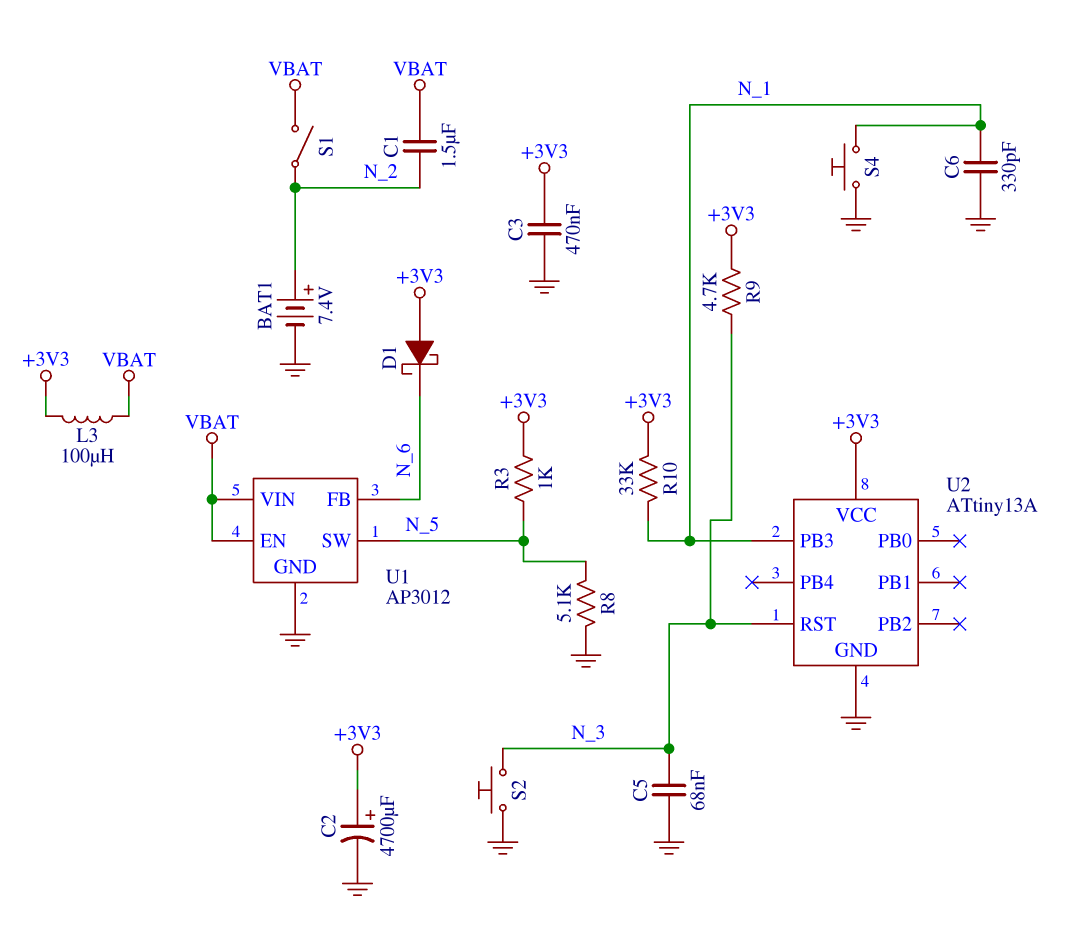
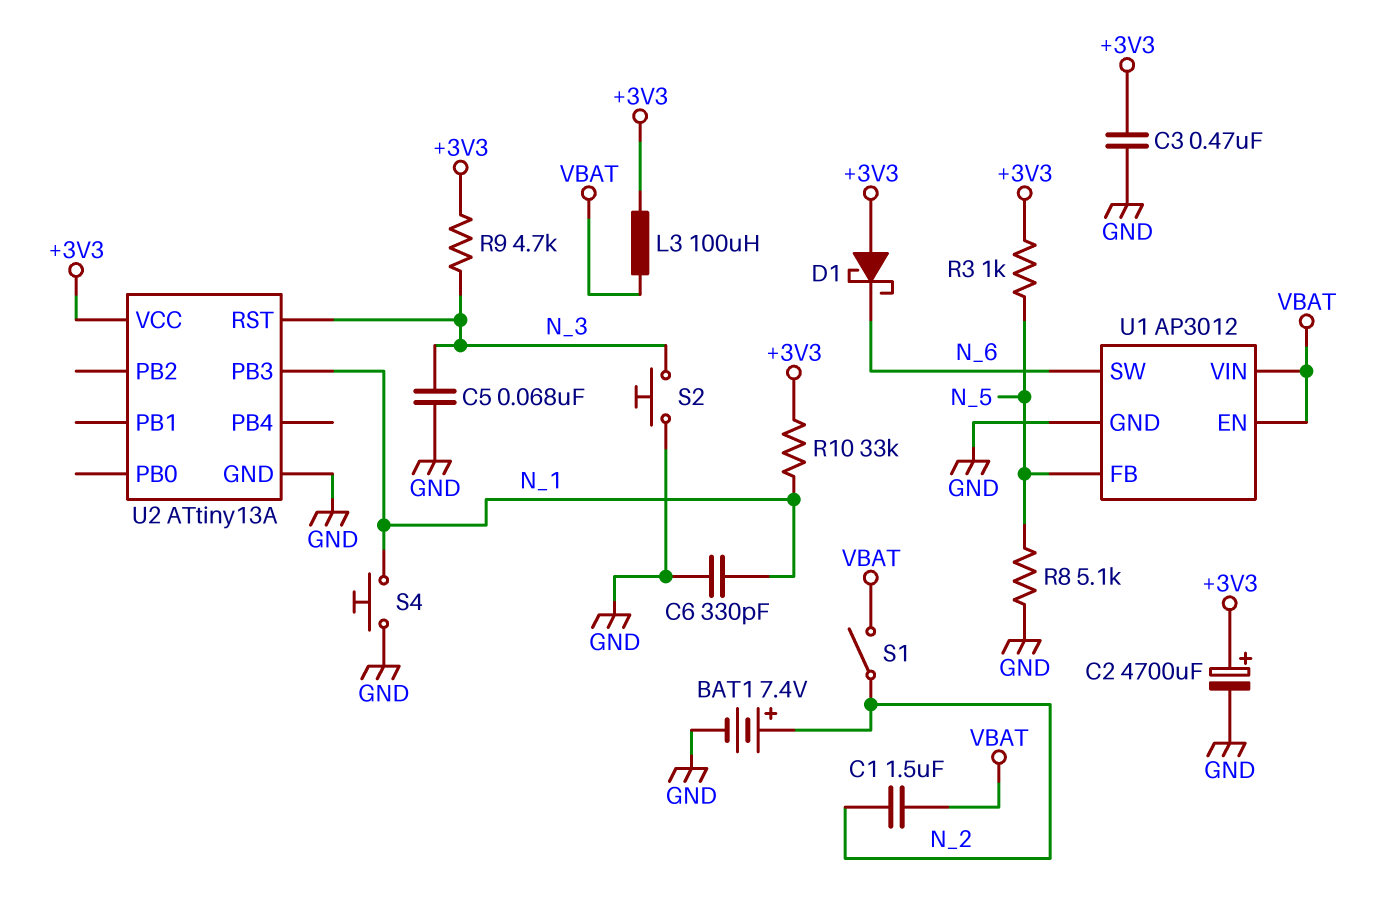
U1 pin FB: N_6 -> N_5
U1 pin SW: N_5 -> N_6

